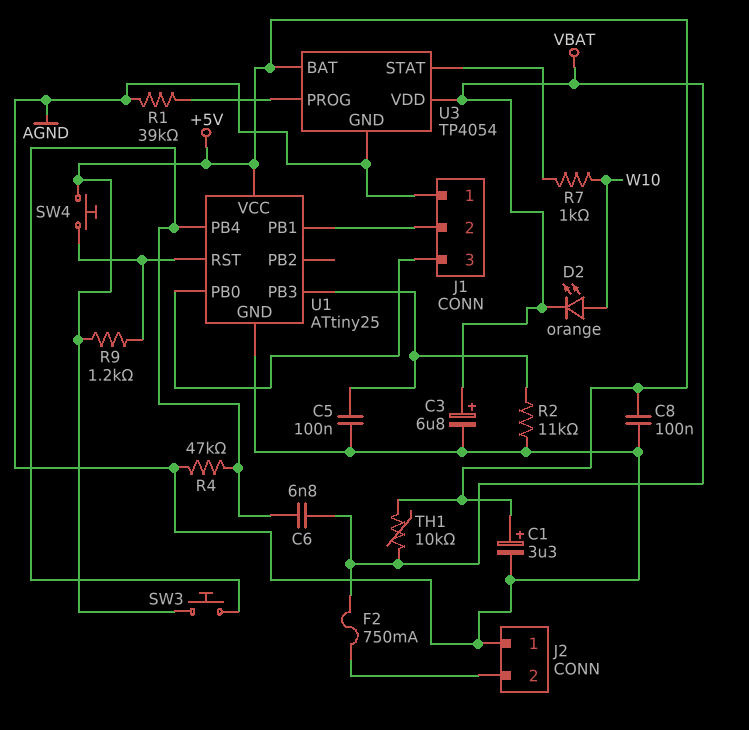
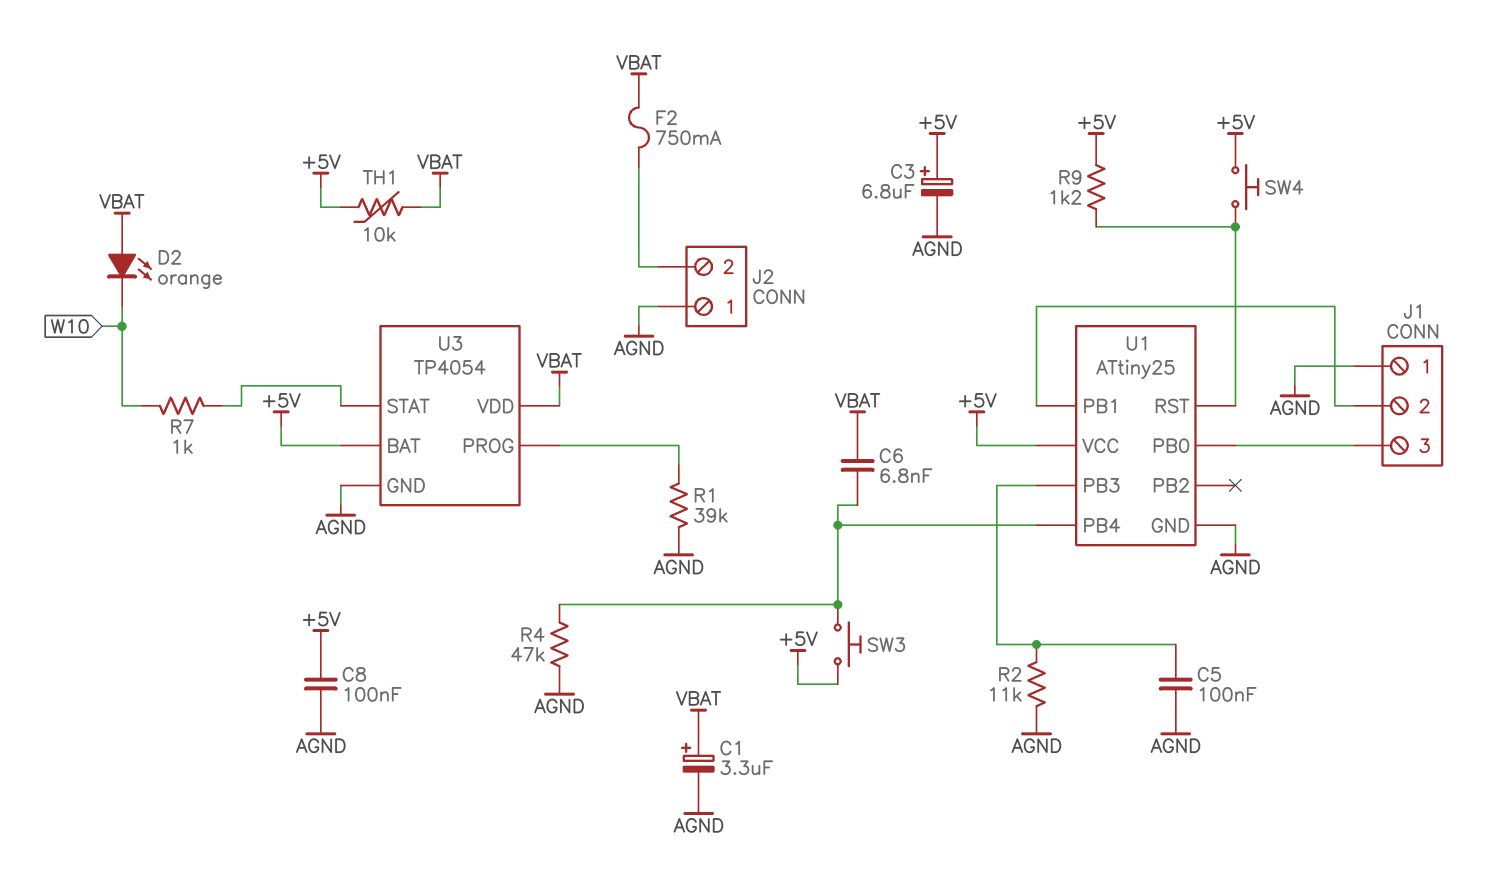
C1: 3.3uF (plus +5V, minus AGND) -> 3.3uF (plus VBAT, minus AGND)
C3: 6.8uF (plus VBAT, minus AGND) -> 6.8uF (plus +5V, minus AGND)
D2: LED orange (A W10, K VBAT) -> LED orange (A VBAT, K W10)

